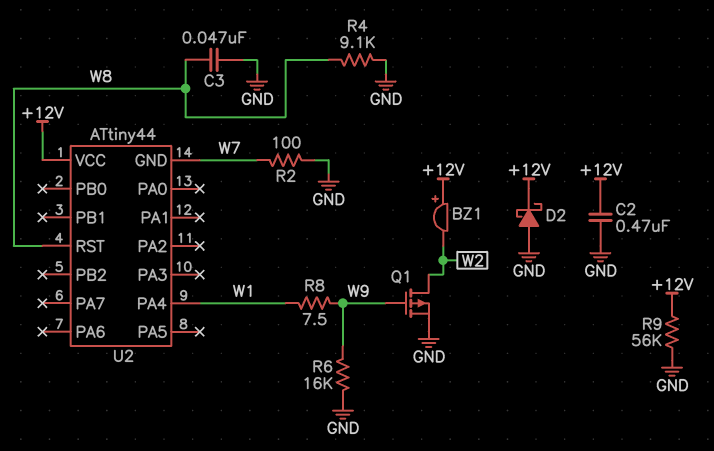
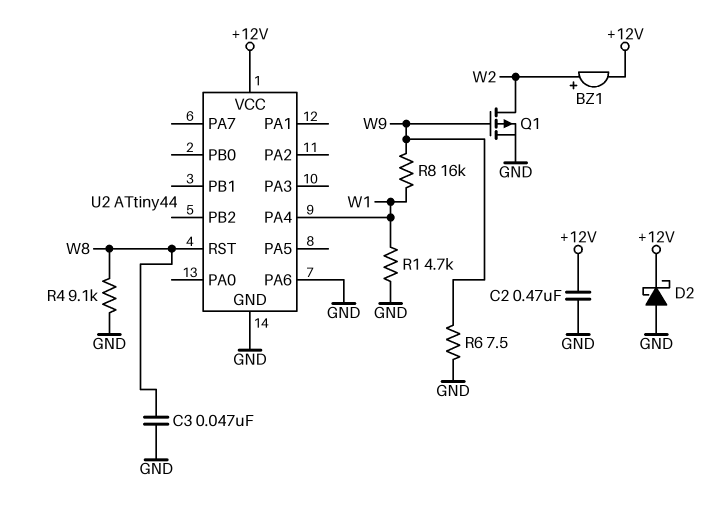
BZ1: buzzer (plus +12V, minus W2) -> buzzer (plus W2, minus +12V)
R1: none -> 4.7k (GND, W1)
R2: 100 (GND, W7) -> none
R6: 16k (GND, W9) -> 7.5 (GND, W9)
R8: 7.5 (W1, W9) -> 16k (W1, W9)
R9: 56k (+12V, GND) -> none
U2 pin GND: W7 -> GND
U2 pin PA6: none -> GND

